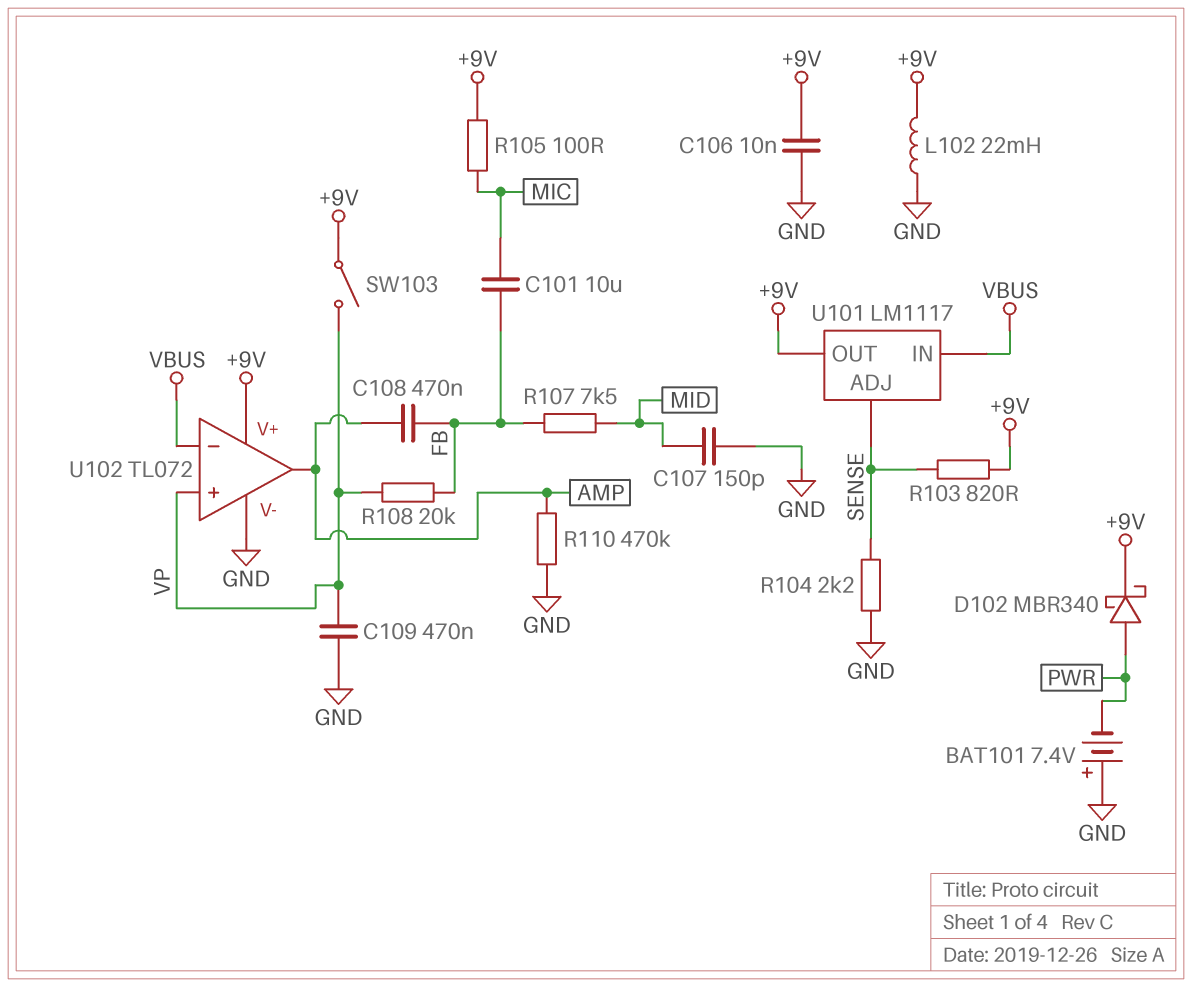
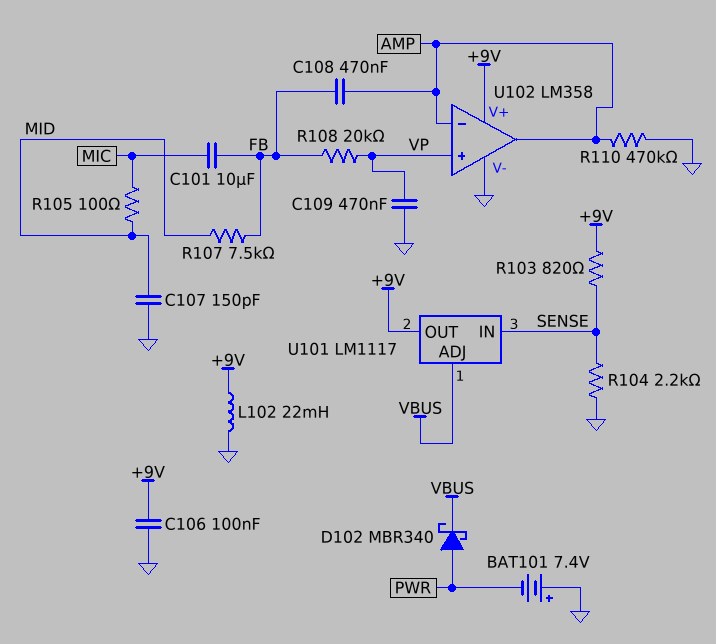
C106: 10nF (+9V, GND) -> 100nF (+9V, GND)
D102: schottky MBR340 (A PWR, K +9V) -> schottky MBR340 (A PWR, K VBUS)
R105: 100 (+9V, MIC) -> 100 (MIC, MID)
SW103: switch (+9V, VP) -> none
U101 pin ADJ: SENSE -> VBUS
U101 pin IN: VBUS -> SENSE
U102: TL072 -> LM358
U102 pin in-: VBUS -> AMP

